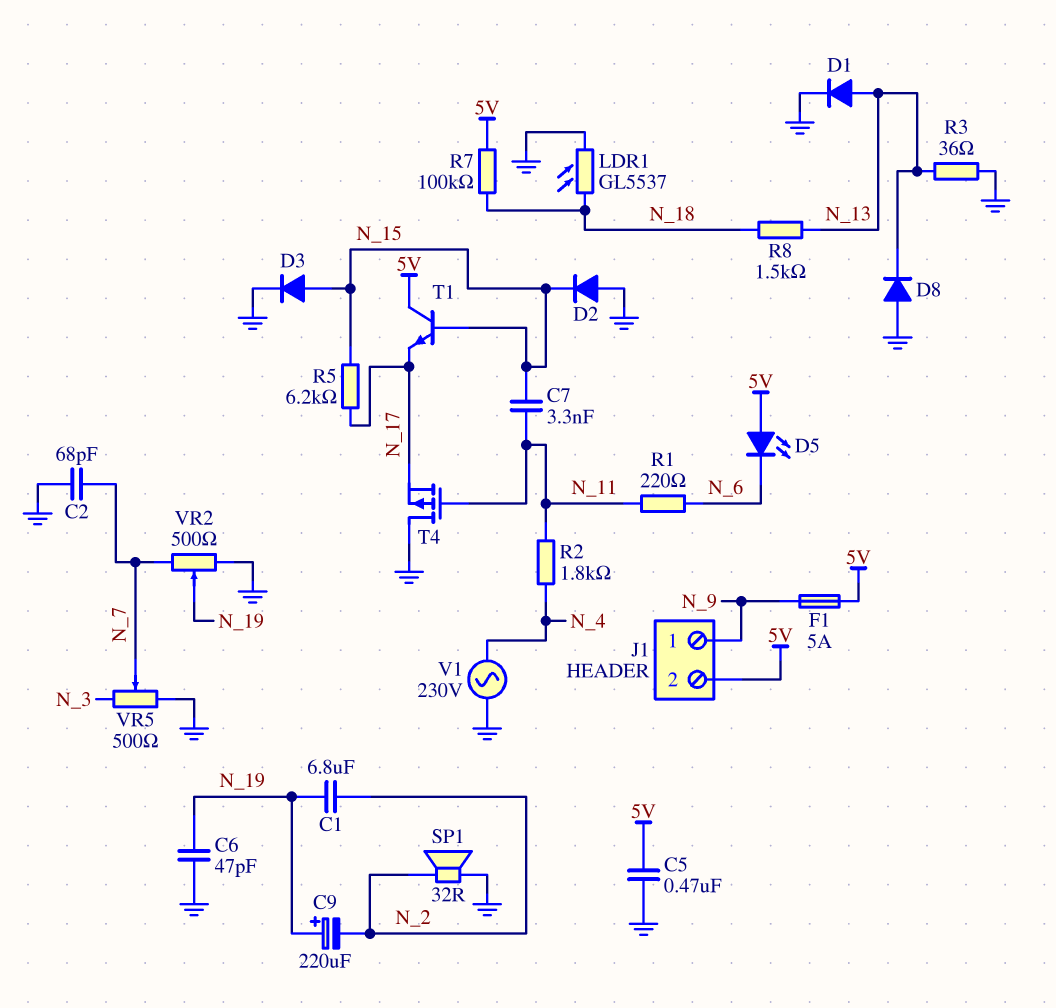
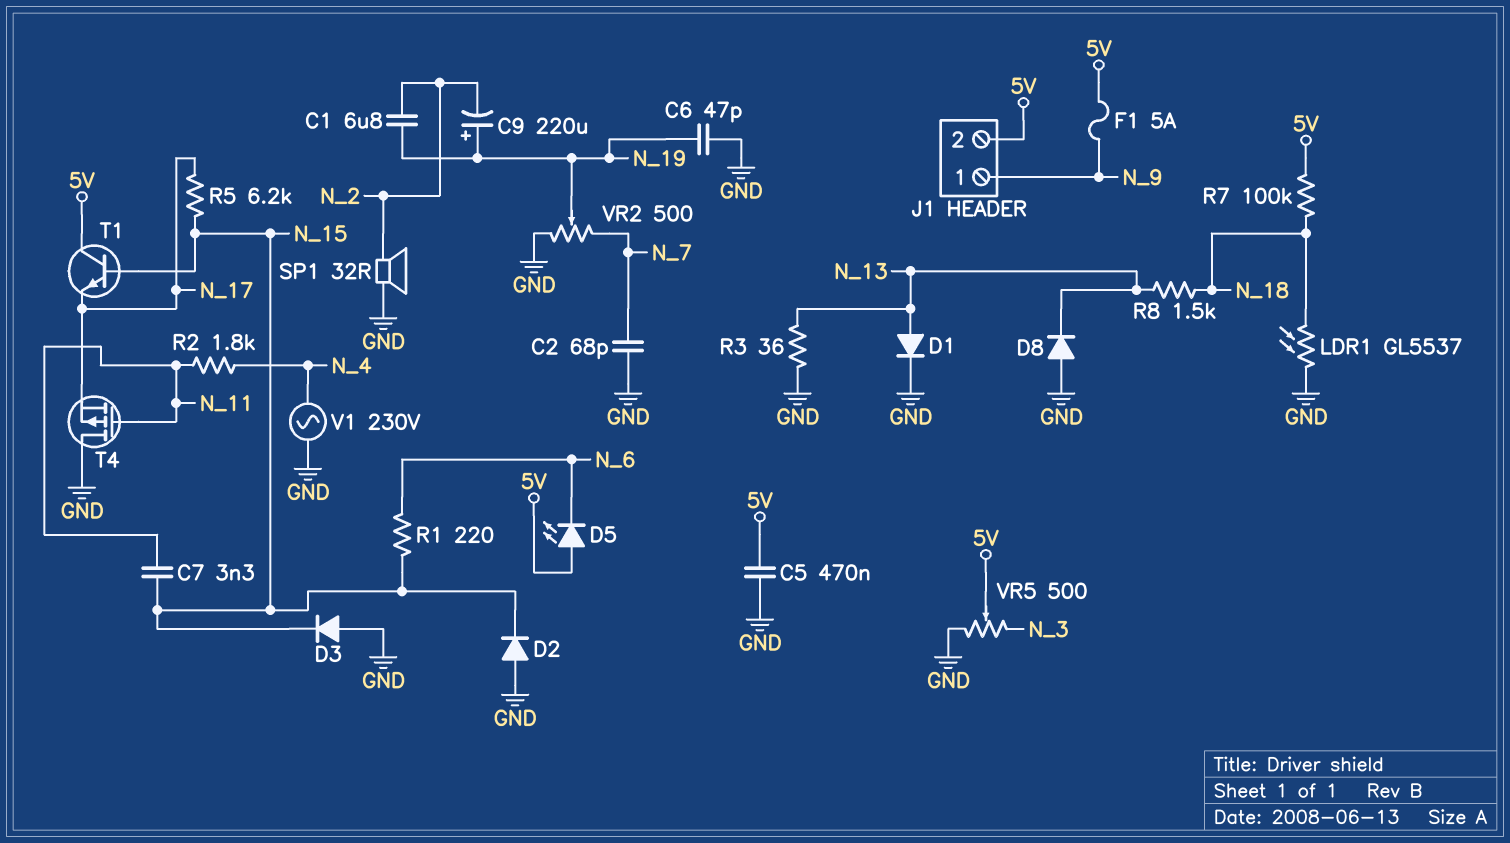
D3: diode (A N_15, K GND) -> diode (A GND, K N_15)
R1: 220 (N_6, N_11) -> 220 (N_6, N_15)
VR5: 500 (GND, N_3, wiper N_7) -> 500 (GND, N_3, wiper 5V)

